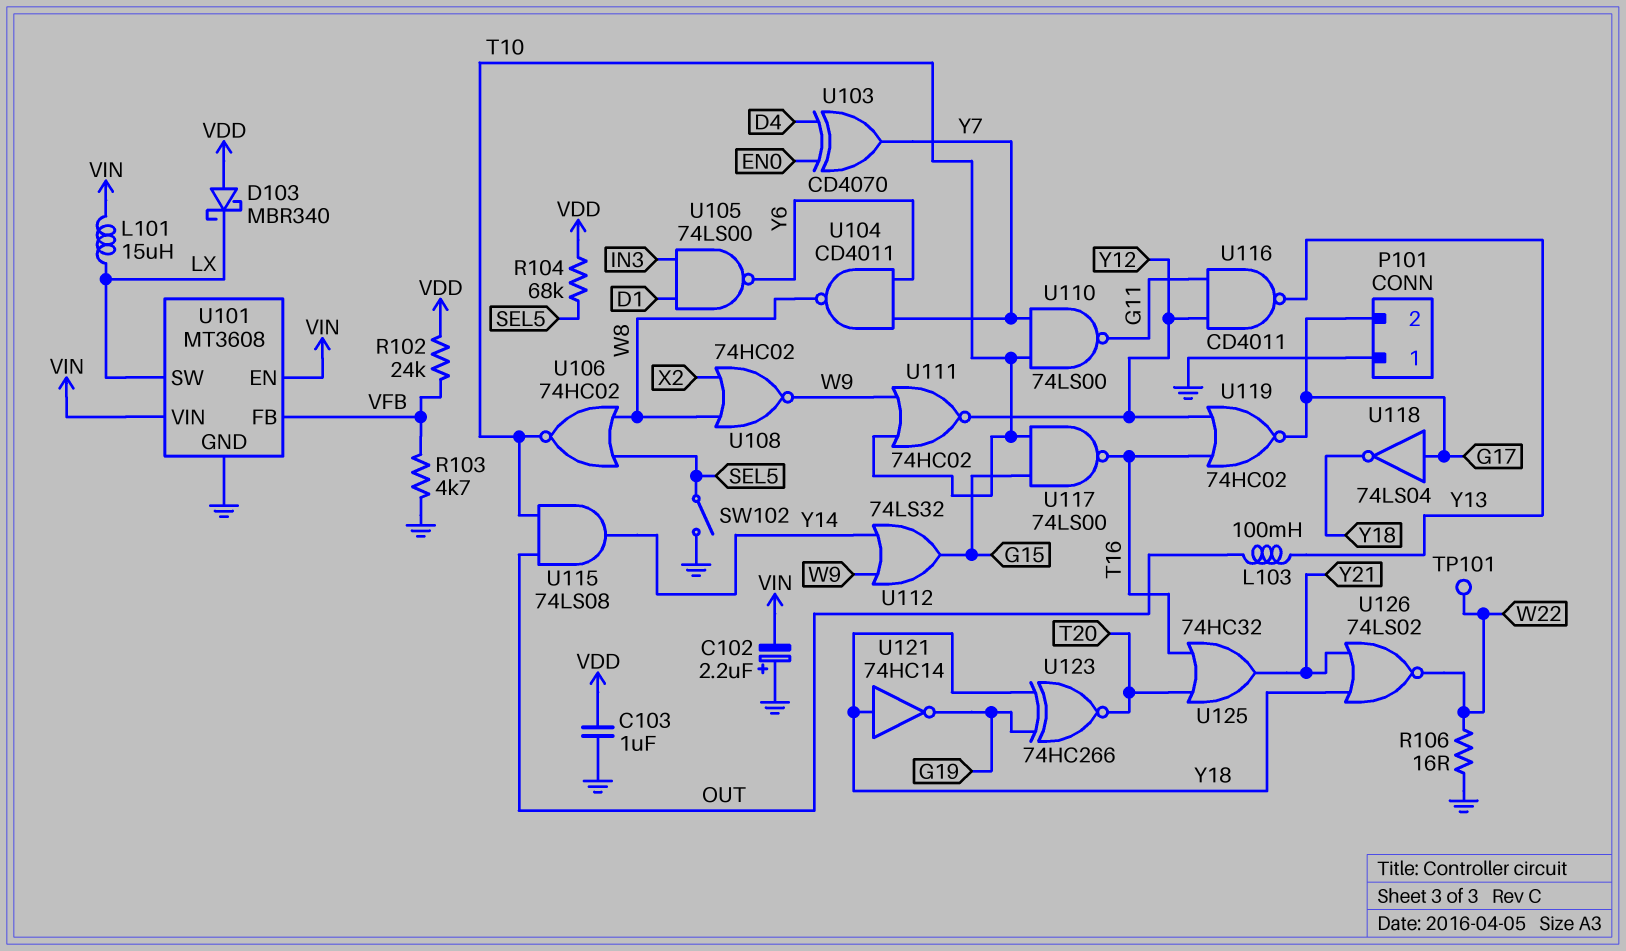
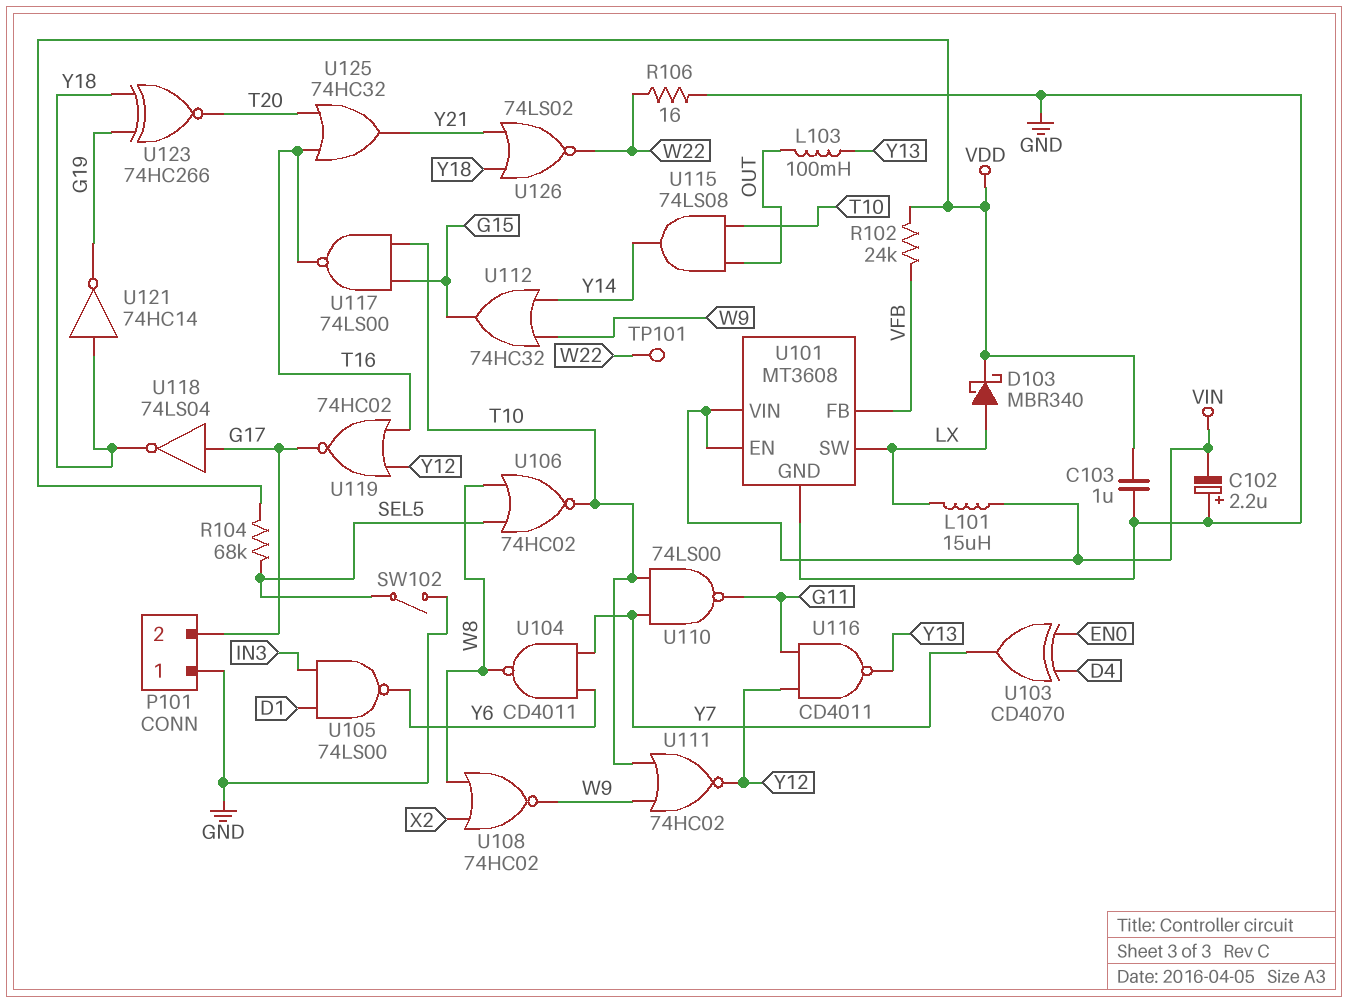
D103: schottky MBR340 (A VDD, K LX) -> schottky MBR340 (A LX, K VDD)
R103: 4.7k (GND, VFB) -> none
U112: OR 74LS32 (in W9, in Y14, out G15) -> OR 74HC32 (in W9, in Y14, out G15)

